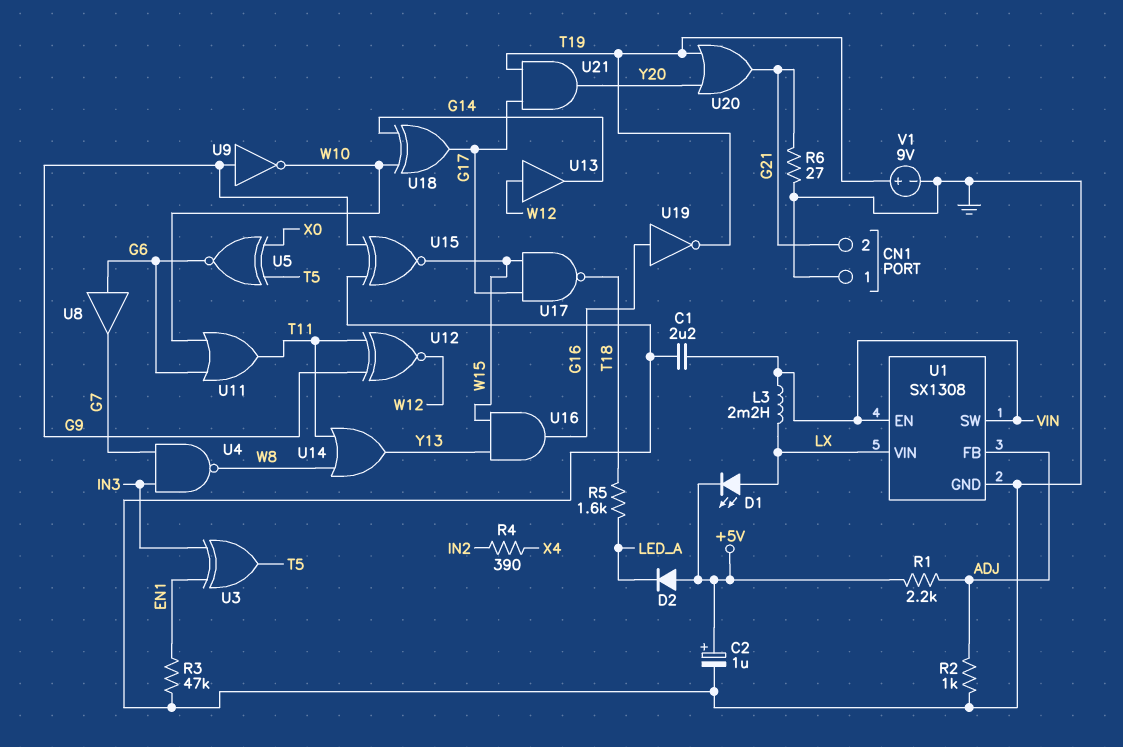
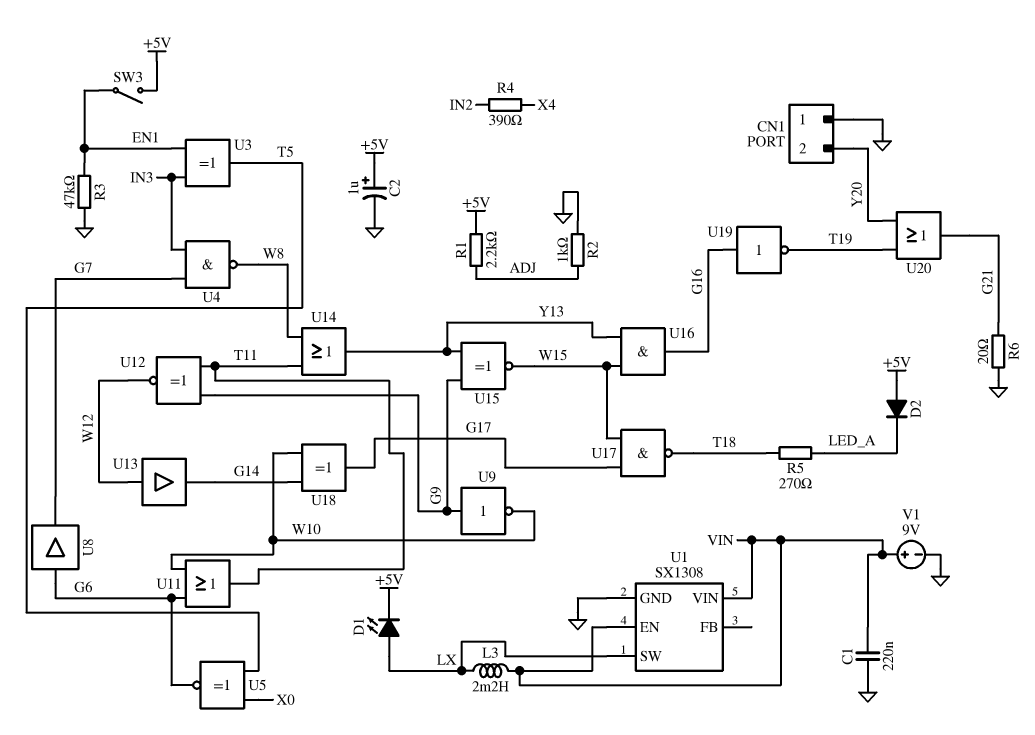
C1: 2.2uF (GND, VIN) -> 220nF (GND, VIN)
CN1 pin 2: G21 -> Y20
R5: 1.6k (LED_A, T18) -> 270 (LED_A, T18)
R6: 27 (G21, GND) -> 20 (G21, GND)
SW3: none -> switch (+5V, EN1)
U1 pin FB: ADJ -> none
U1 pin SW: VIN -> LX
U1 pin VIN: LX -> VIN
U15: XNOR (in G9, in GND, out W15) -> XNOR (in G9, in Y13, out W15)
U21: AND (in G17, in T19, out Y20) -> none
V1: 9V (plus T19, minus GND) -> 9V (plus VIN, minus GND)

